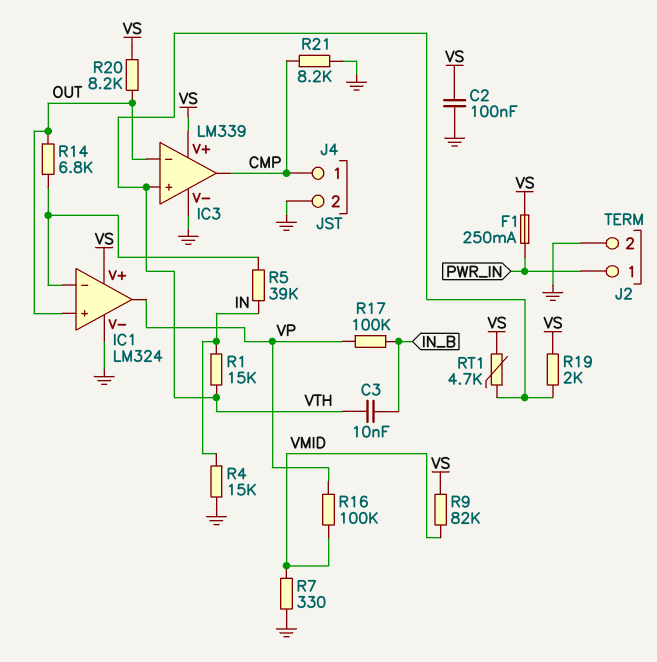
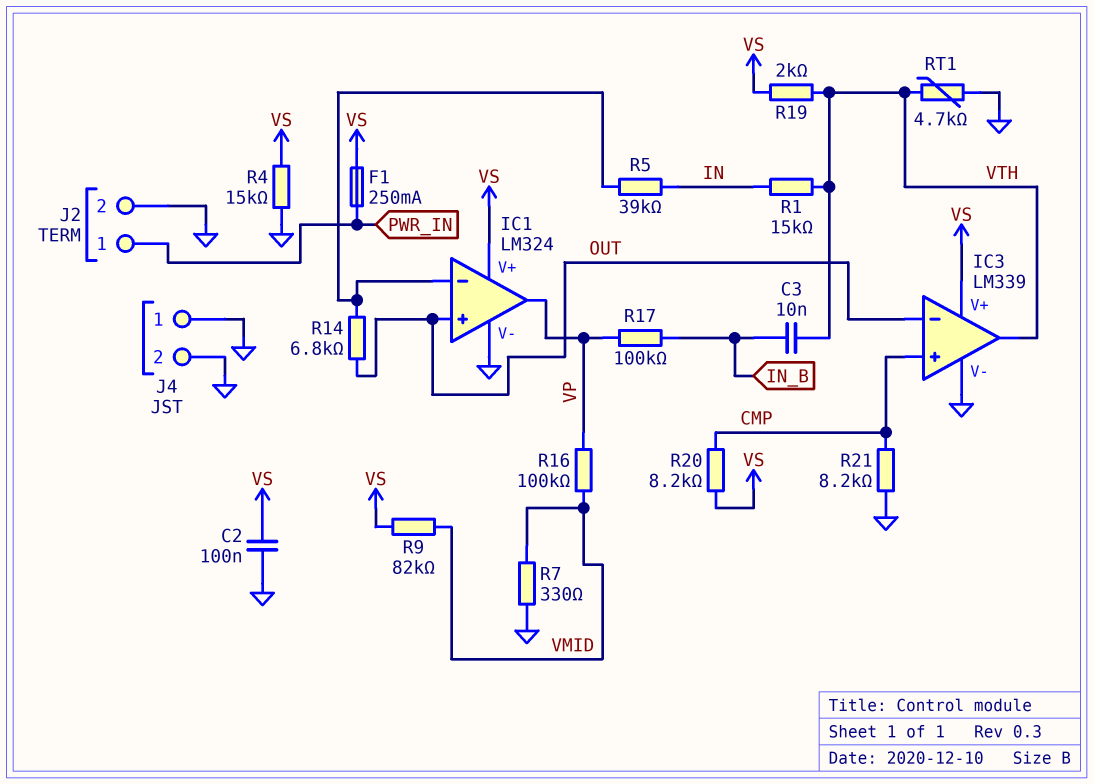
IC3 pin in+: VTH -> CMP
IC3 pin out: CMP -> VTH
J4 pin 1: CMP -> GND
R4: 15k (GND, IN) -> 15k (GND, VS)
R20: 8.2k (OUT, VS) -> 8.2k (CMP, VS)
RT1: 4.7k (VS, VTH) -> 4.7k (GND, VTH)

